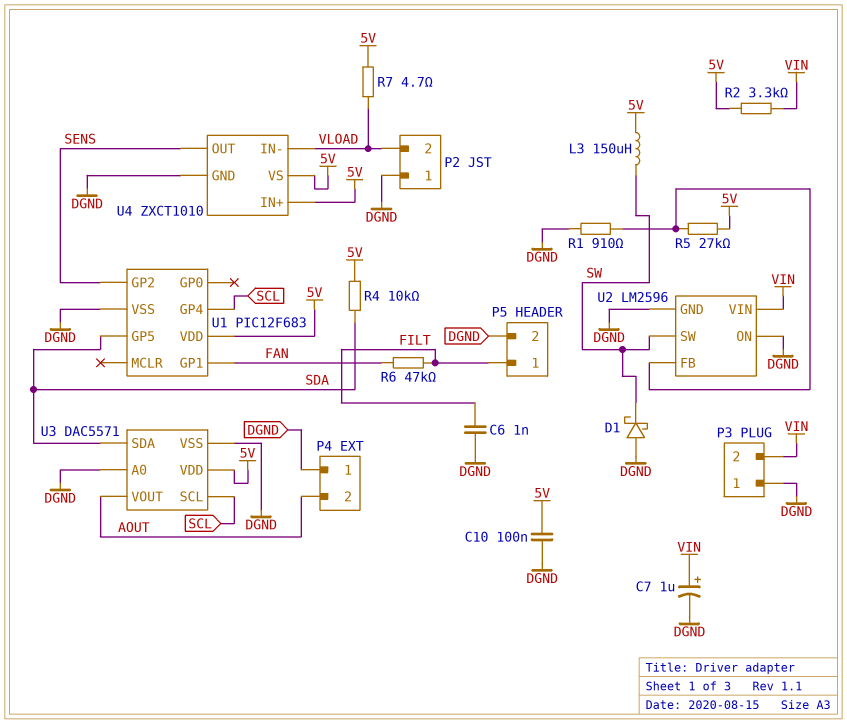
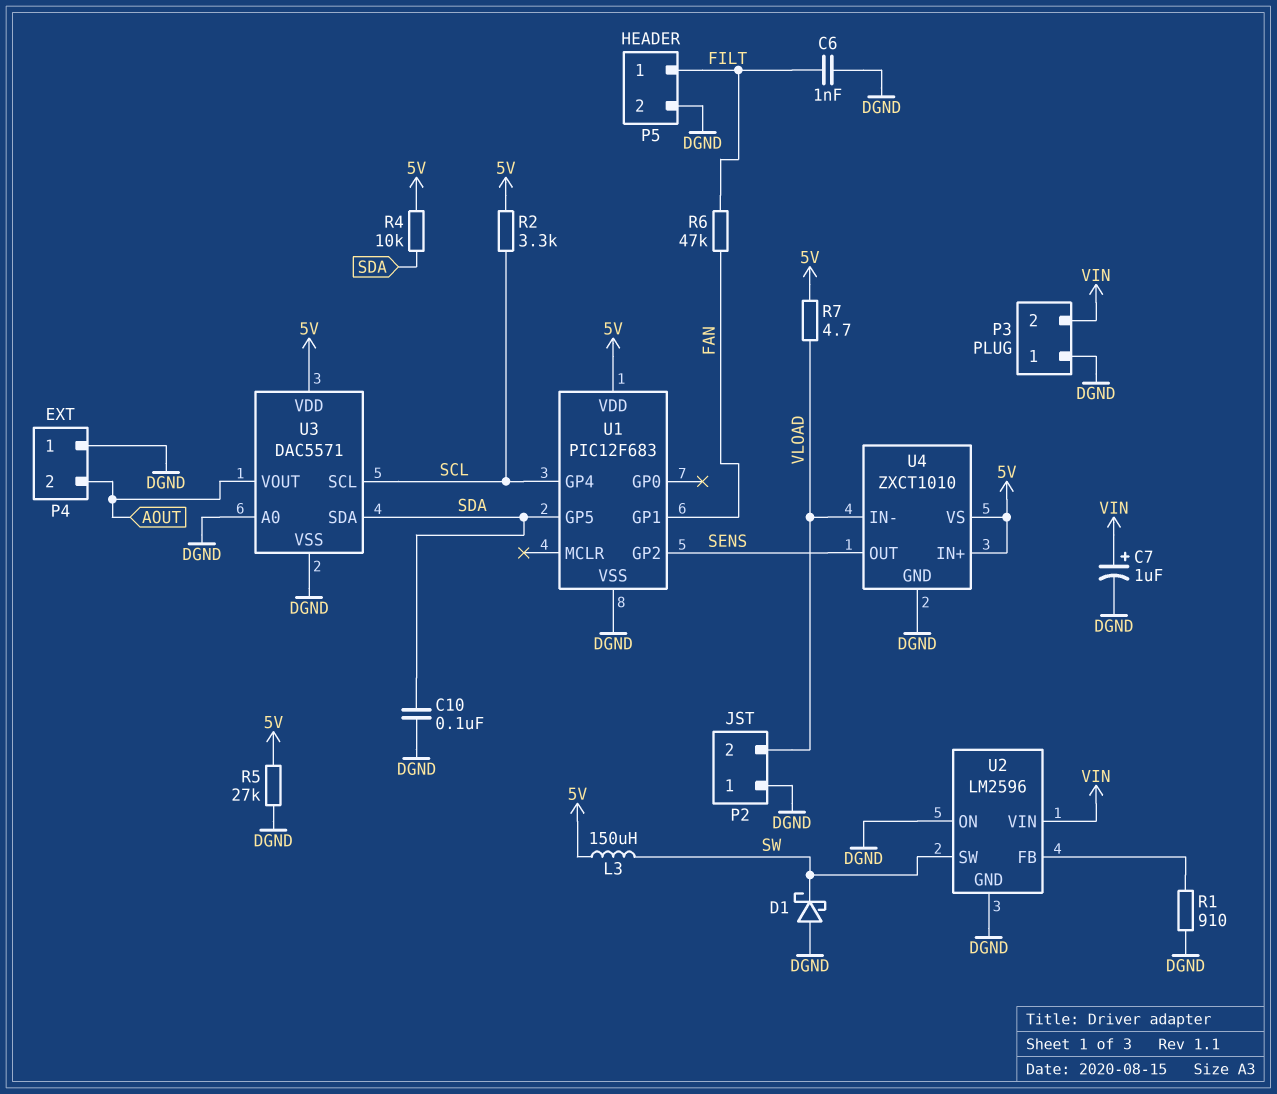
C10: 100nF (5V, DGND) -> 100nF (DGND, SDA)
R2: 3.3k (5V, VIN) -> 3.3k (5V, SCL)
R5: 27k (5V, U2/FB) -> 27k (5V, DGND)

